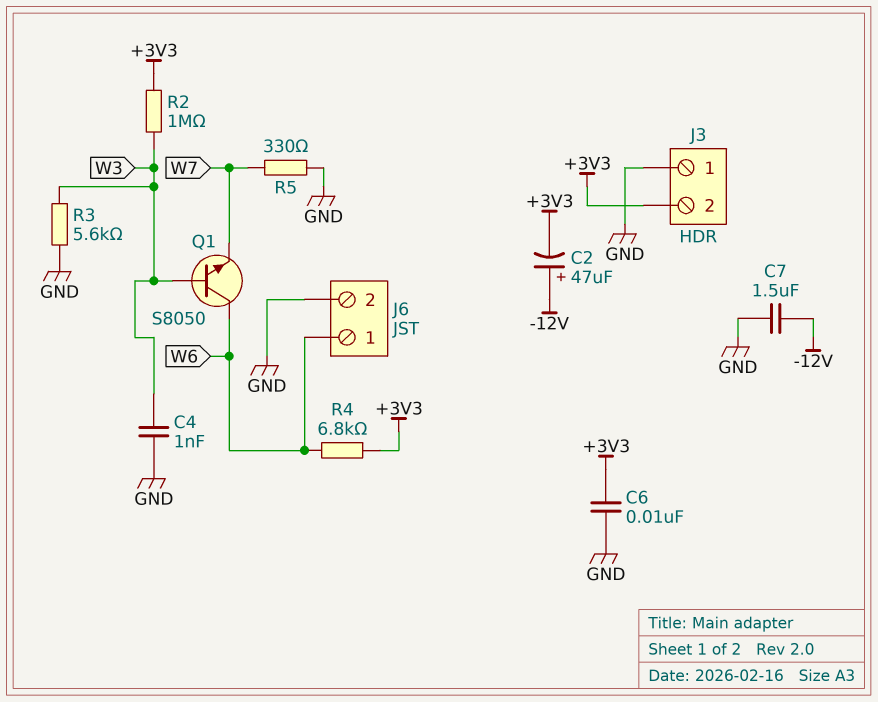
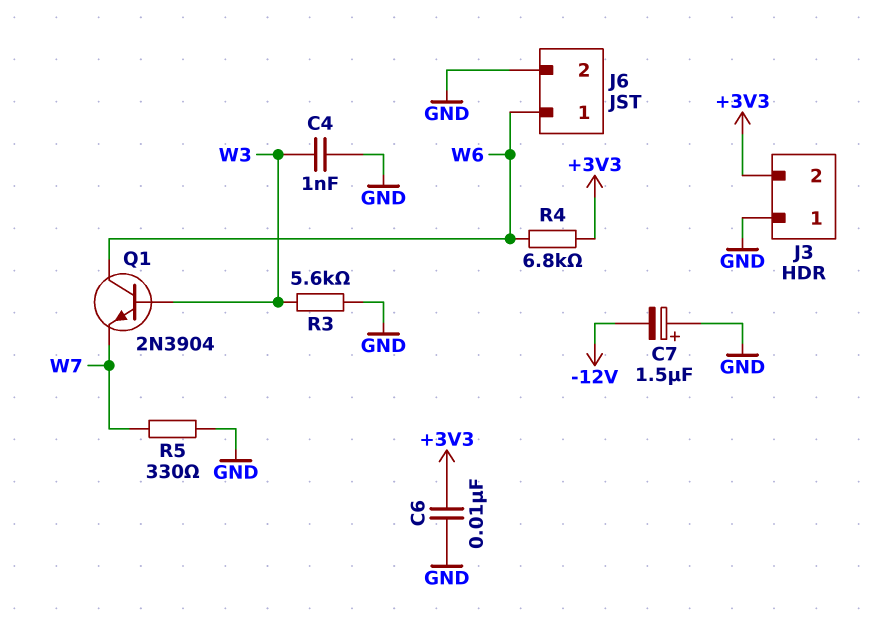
C2: 47uF (plus -12V, minus +3V3) -> none
C7: 1.5uF (-12V, GND) -> 1.5uF (plus GND, minus -12V)
Q1: NPN S8050 (B W3, C W6, E W7) -> NPN 2N3904 (B W3, C W6, E W7)
R2: 1M (+3V3, W3) -> none

